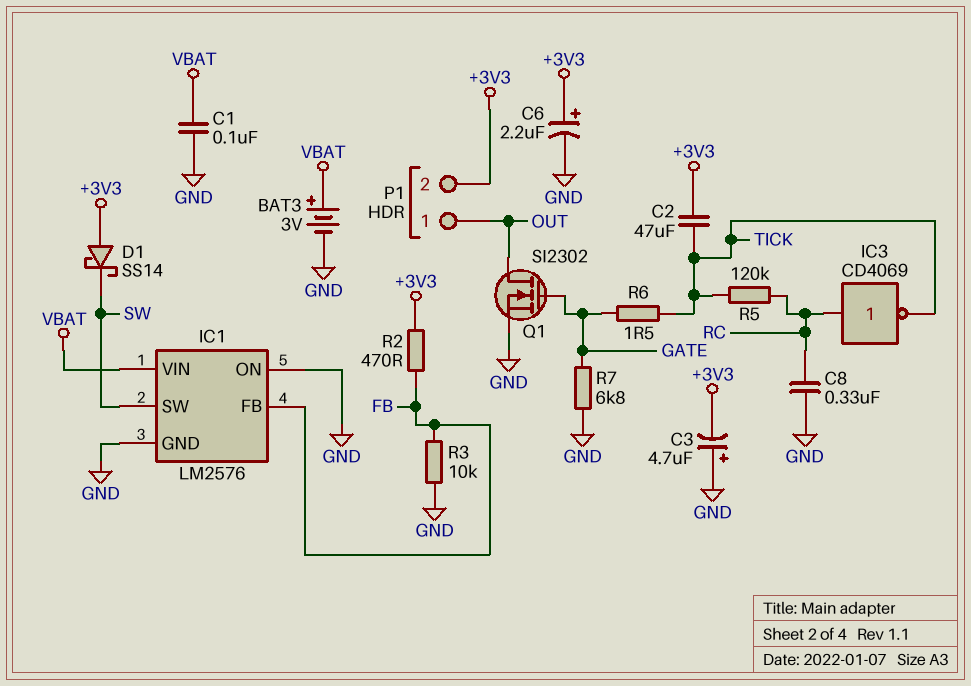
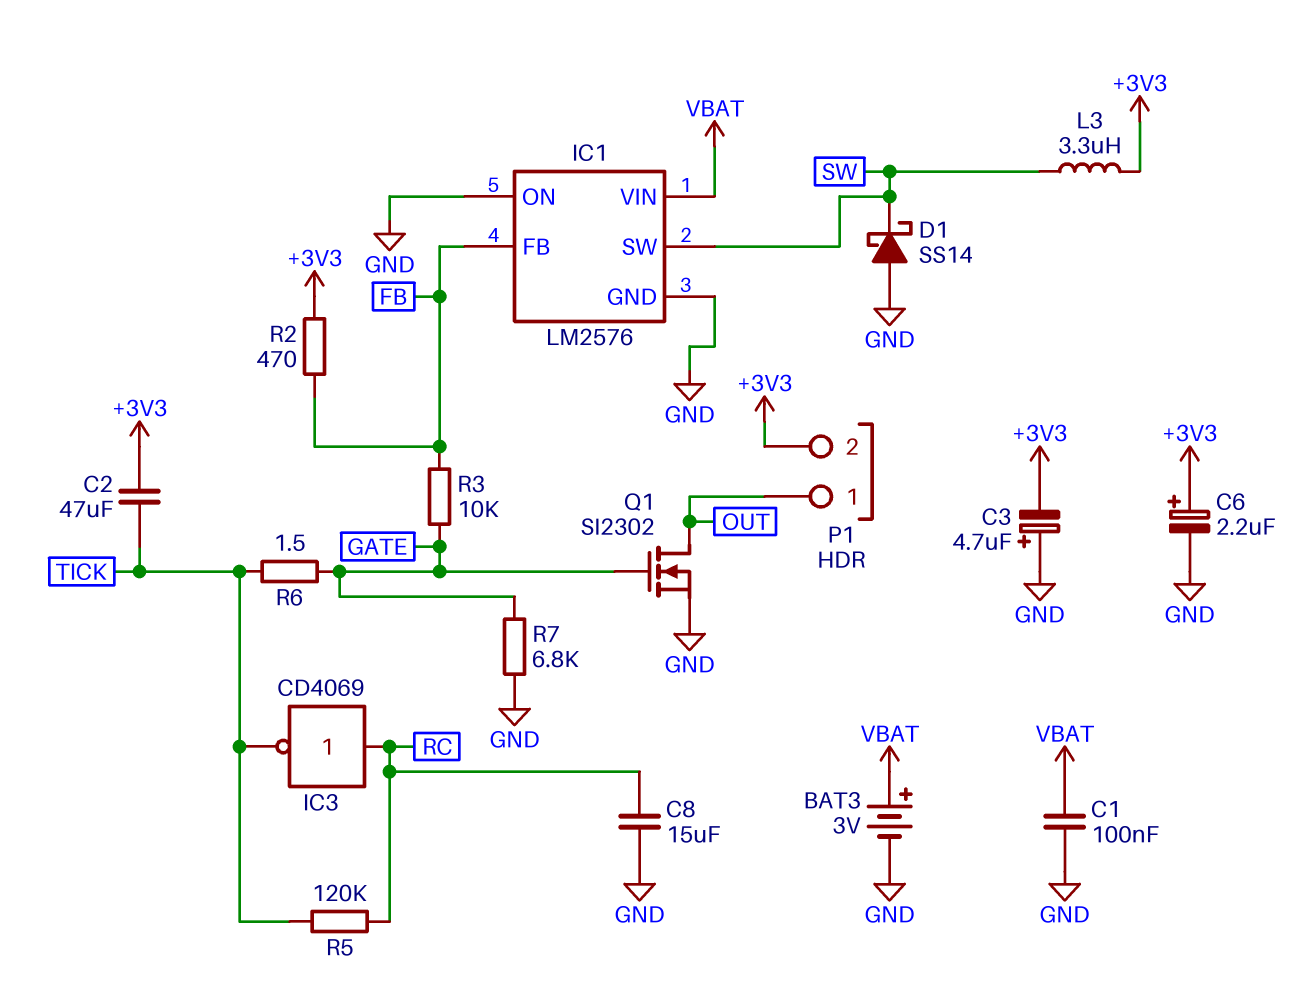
C8: 330nF (GND, RC) -> 15uF (GND, RC)
D1: schottky SS14 (A +3V3, K SW) -> schottky SS14 (A GND, K SW)
L3: none -> 3.3uH (+3V3, SW)
R3: 10k (FB, GND) -> 10k (FB, GATE)

